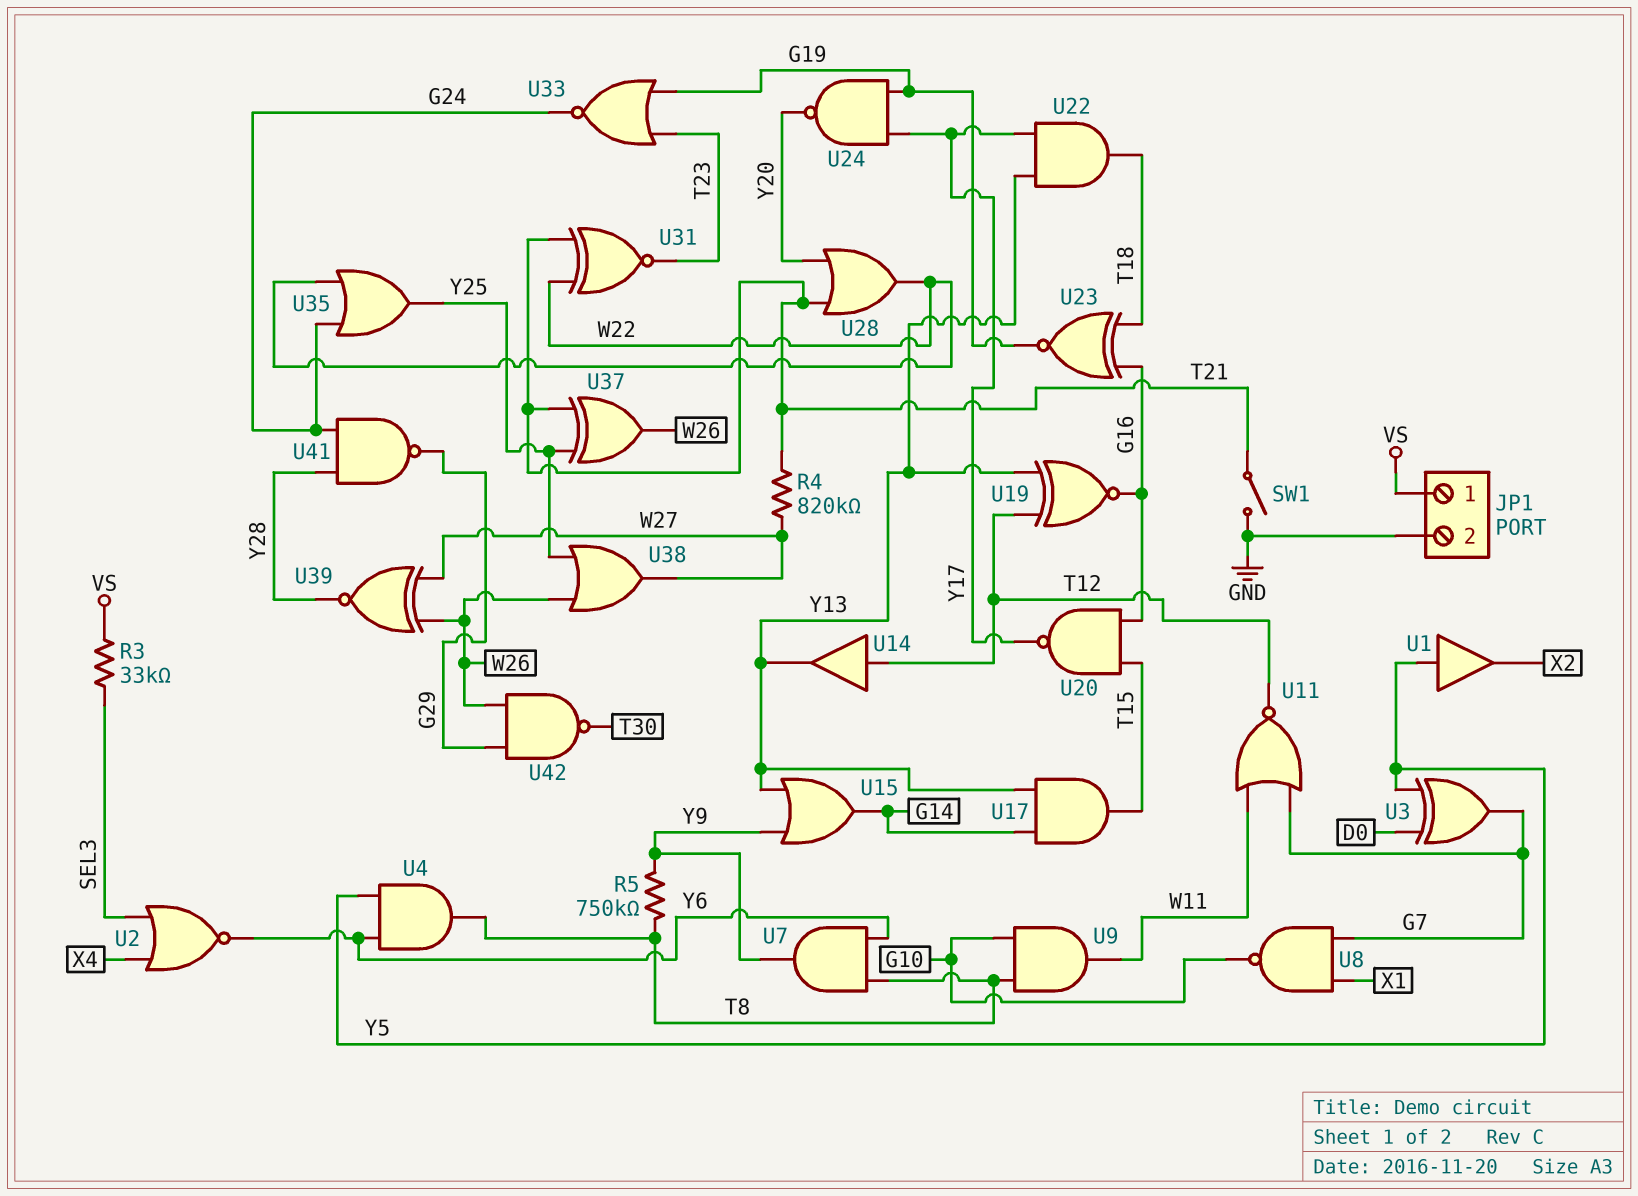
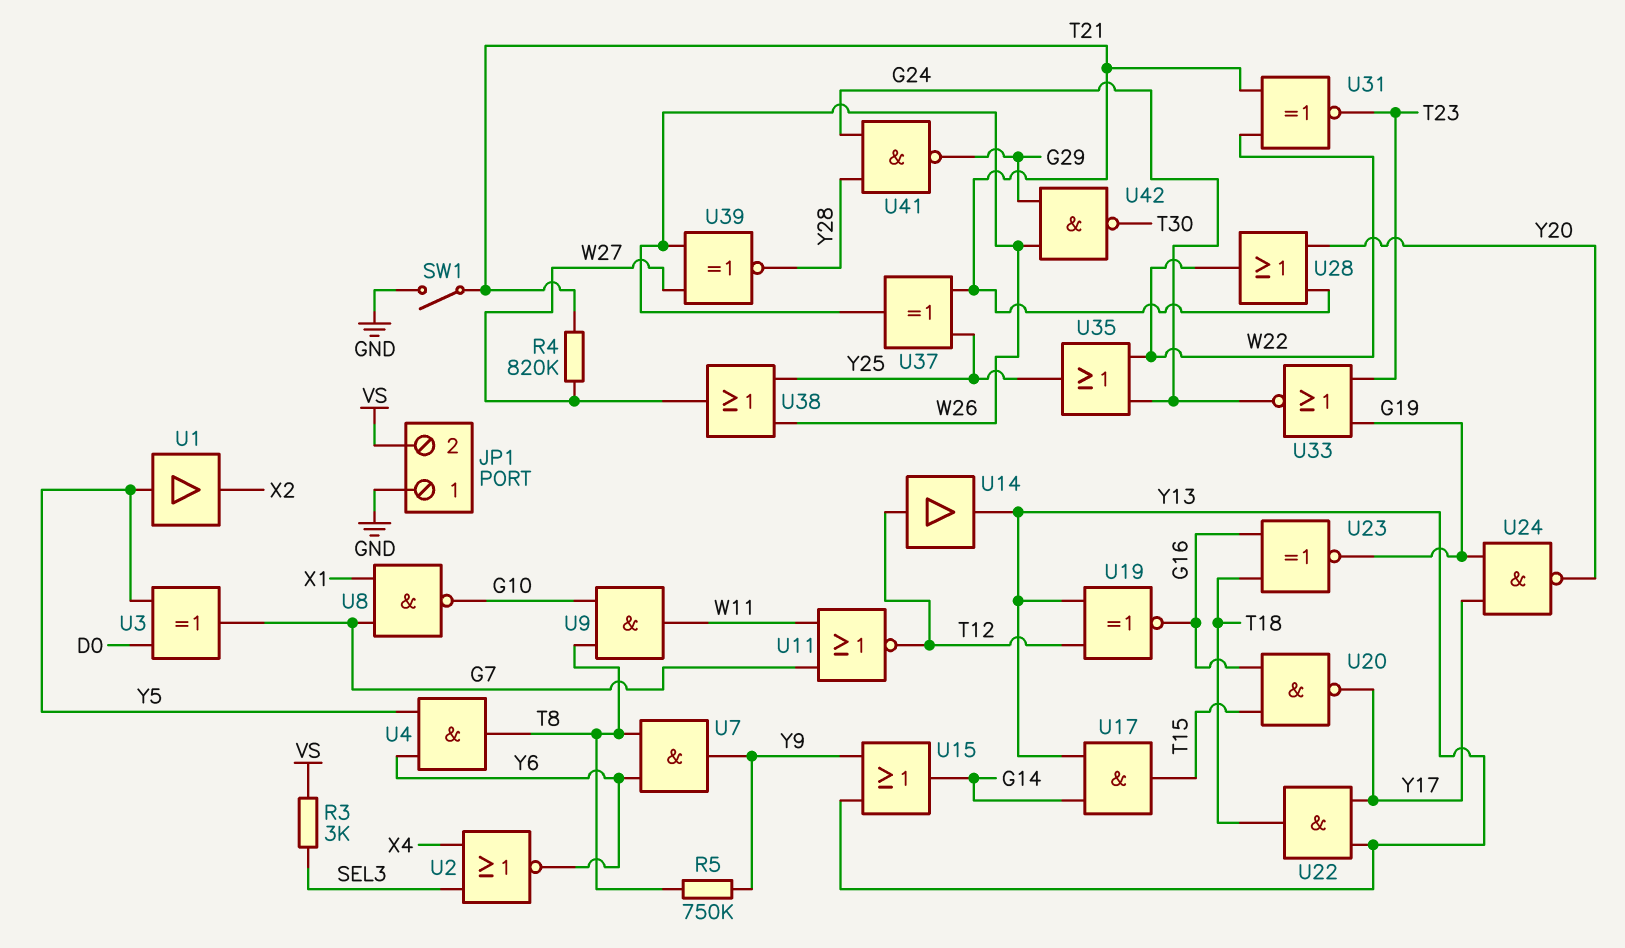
JP1 pin 1: VS -> GND
JP1 pin 2: GND -> VS
R3: 33k (SEL3, VS) -> 3k (SEL3, VS)

